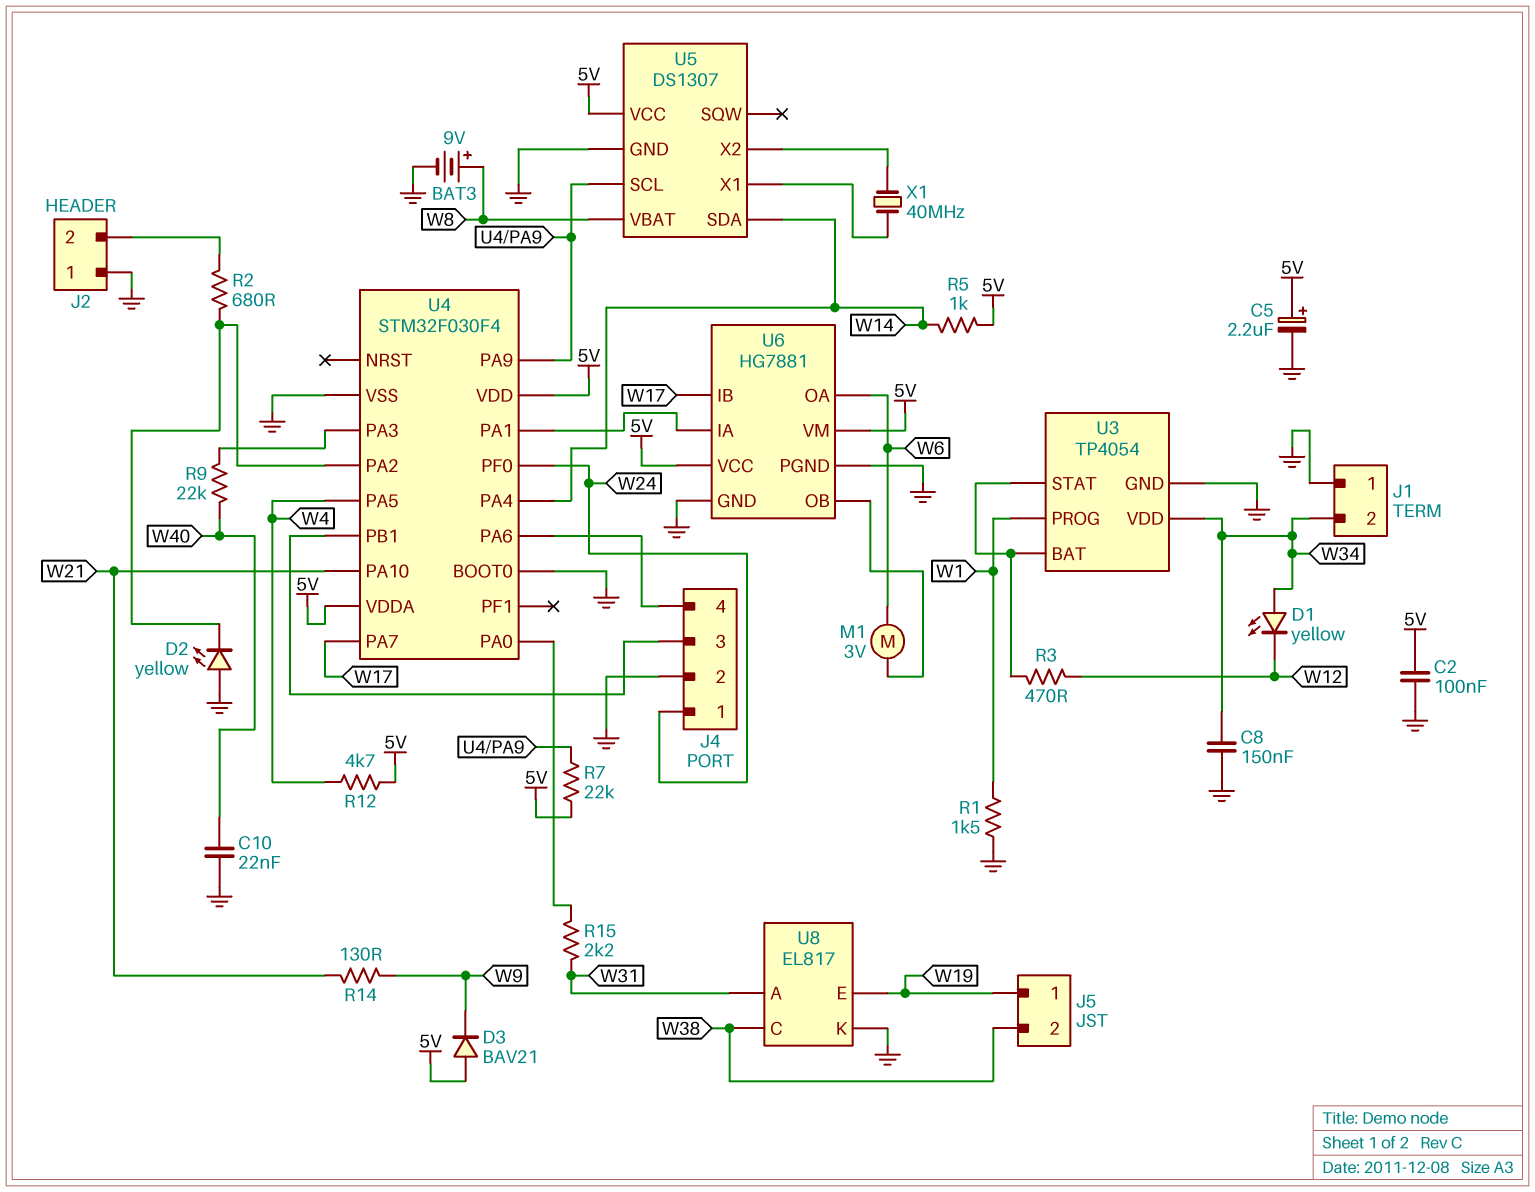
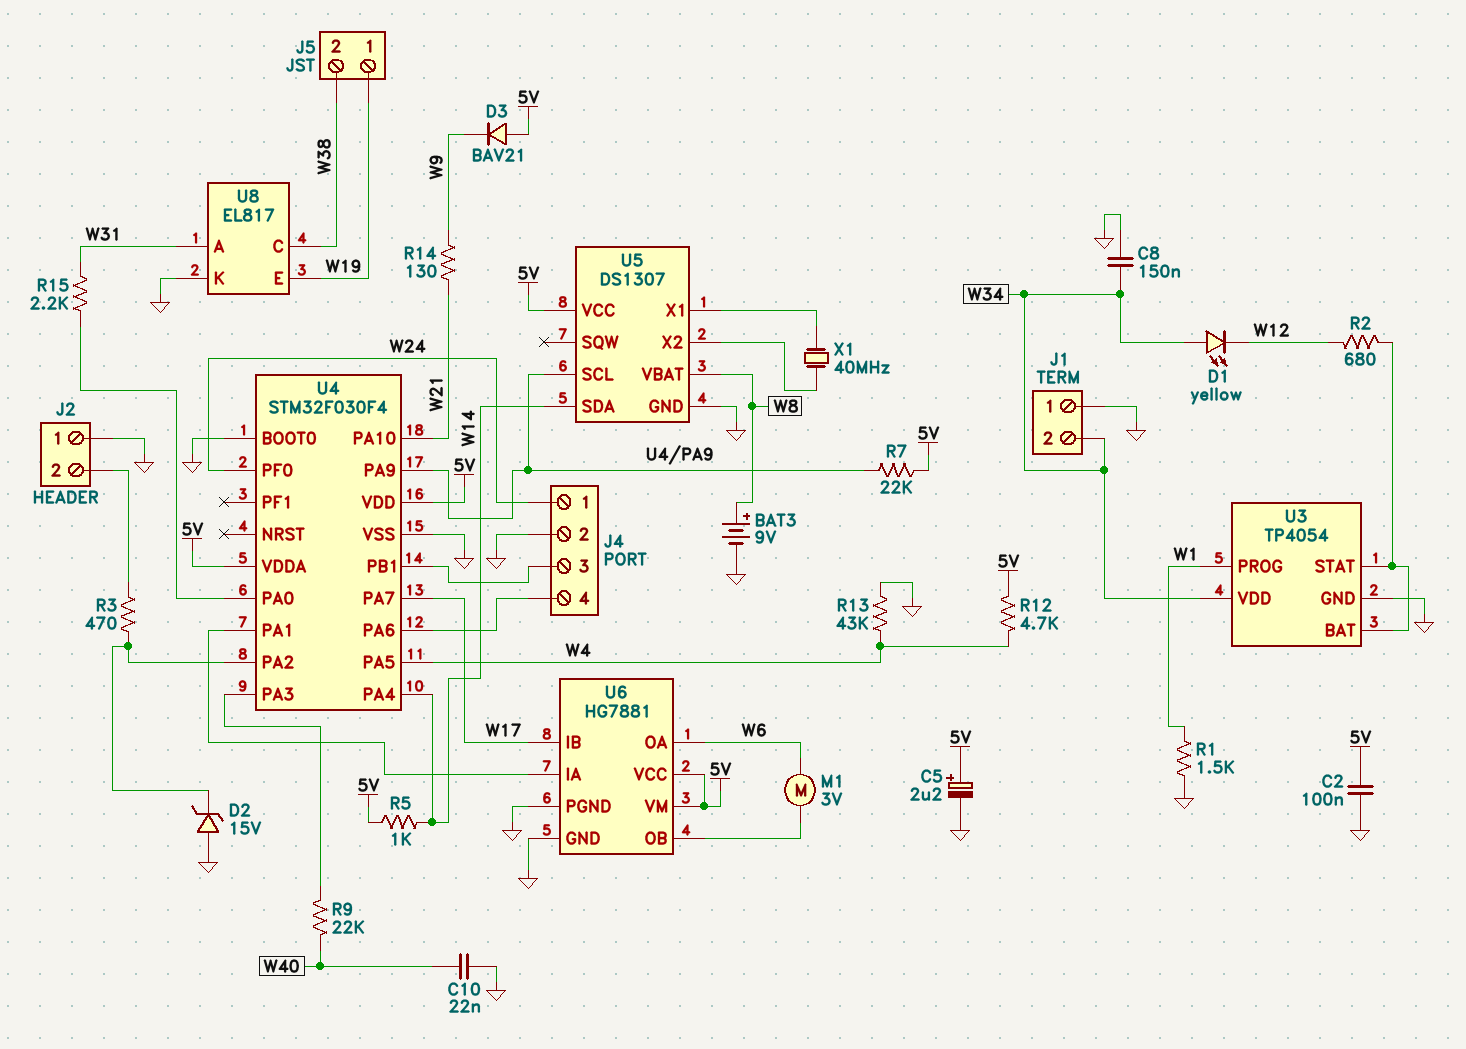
D2: LED yellow (A GND, K U4/PA2) -> zener 15V (A GND, K U4/PA2)
R2: 680 (J2/2, U4/PA2) -> 680 (U3/BAT, W12)
R3: 470 (U3/BAT, W12) -> 470 (J2/2, U4/PA2)
R13: none -> 43k (GND, W4)

